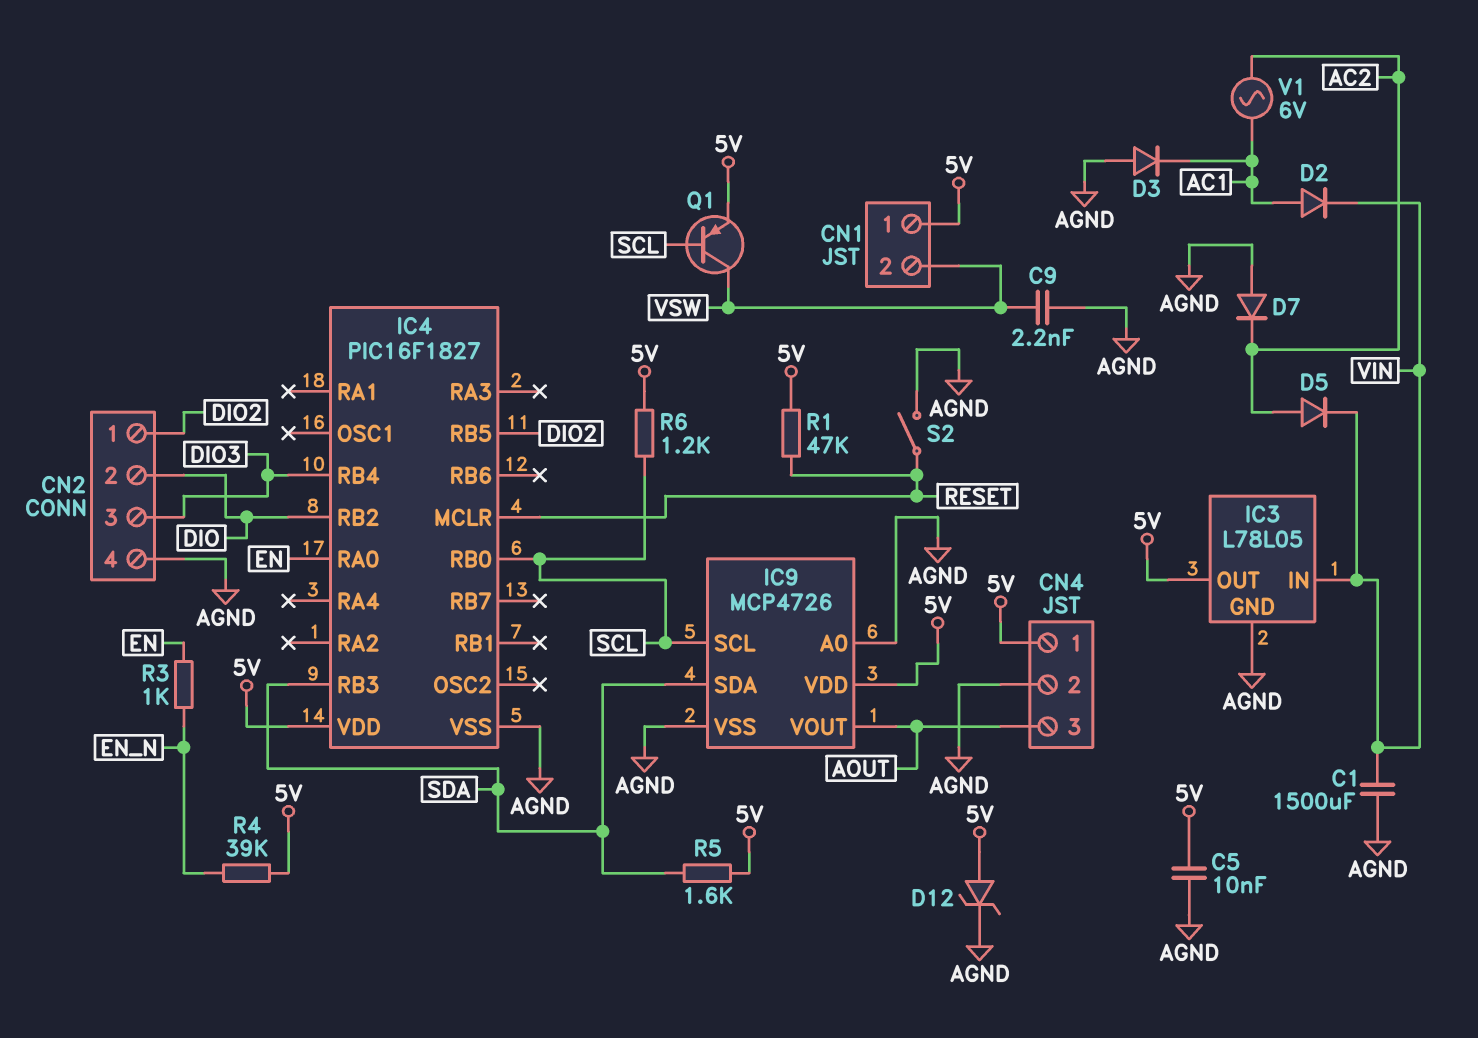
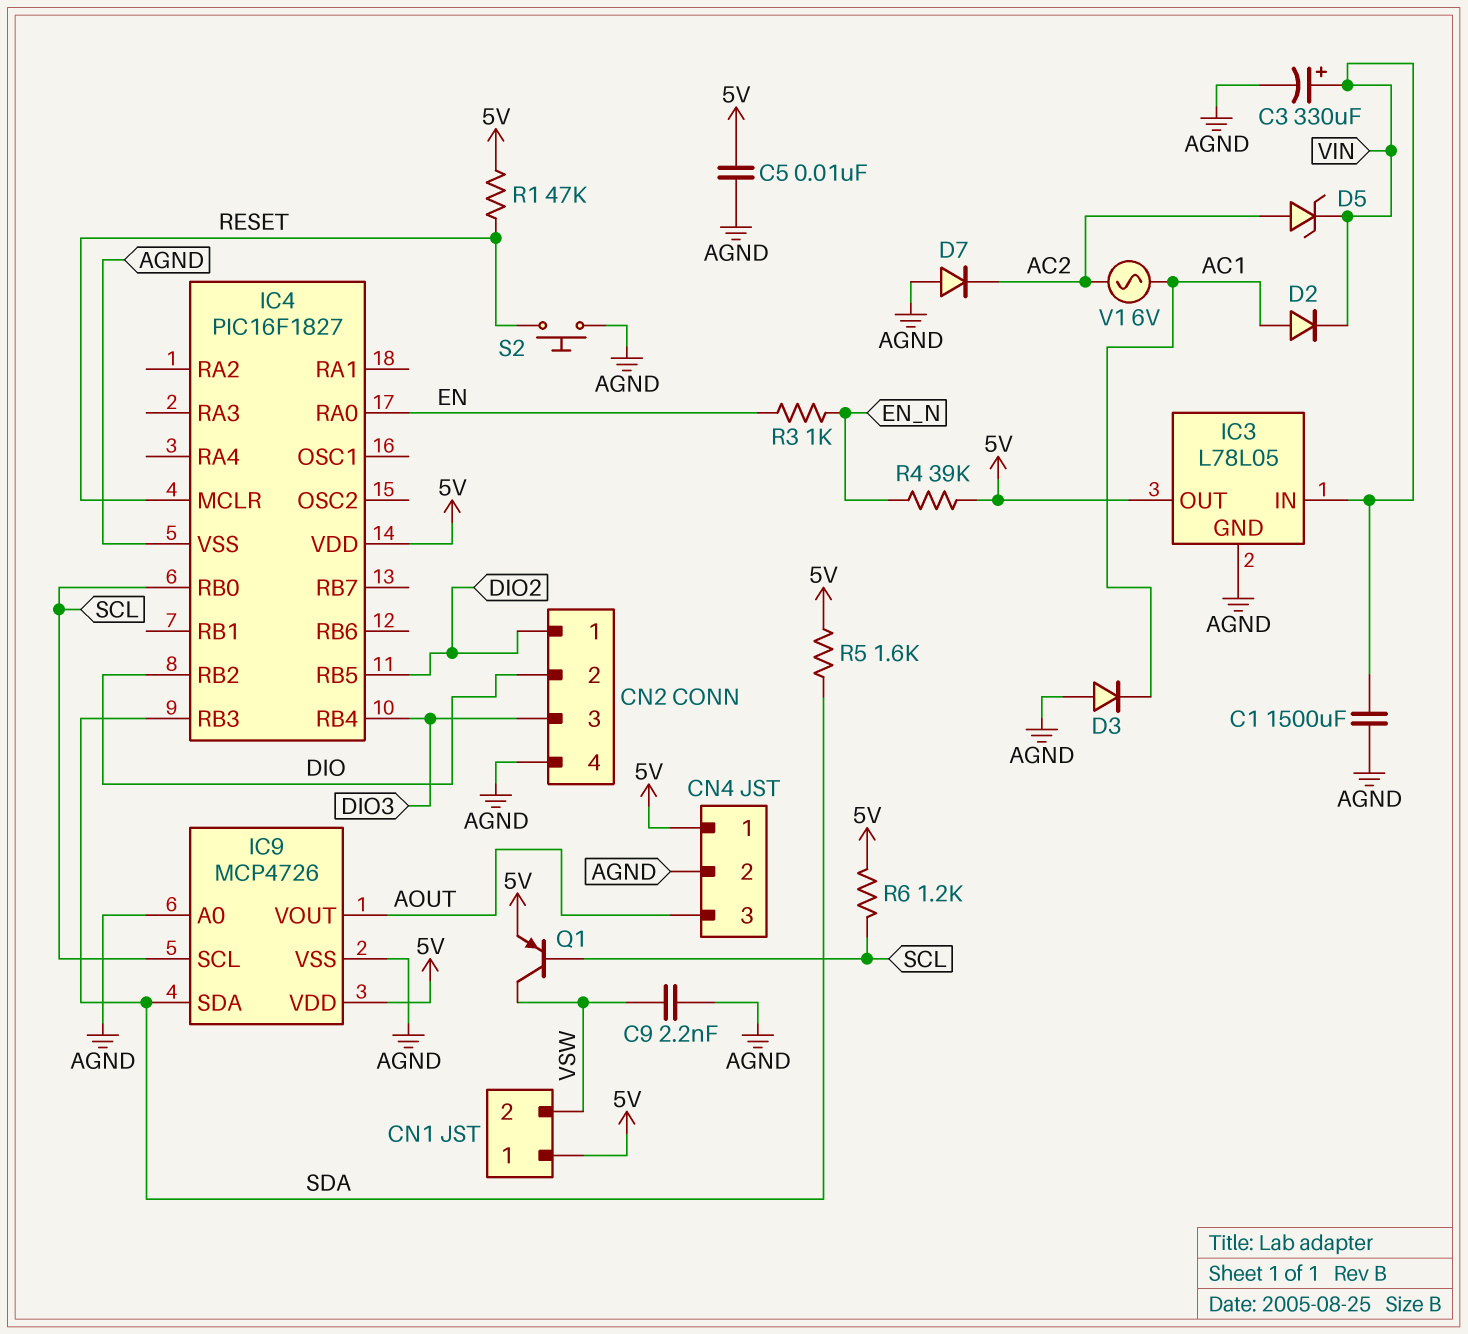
C3: none -> 330uF (plus VIN, minus AGND)
D5: diode (A AC2, K VIN) -> zener (A AC2, K VIN)
D12: zener (A 5V, K AGND) -> none
S2: switch (AGND, RESET) -> button (AGND, RESET)

